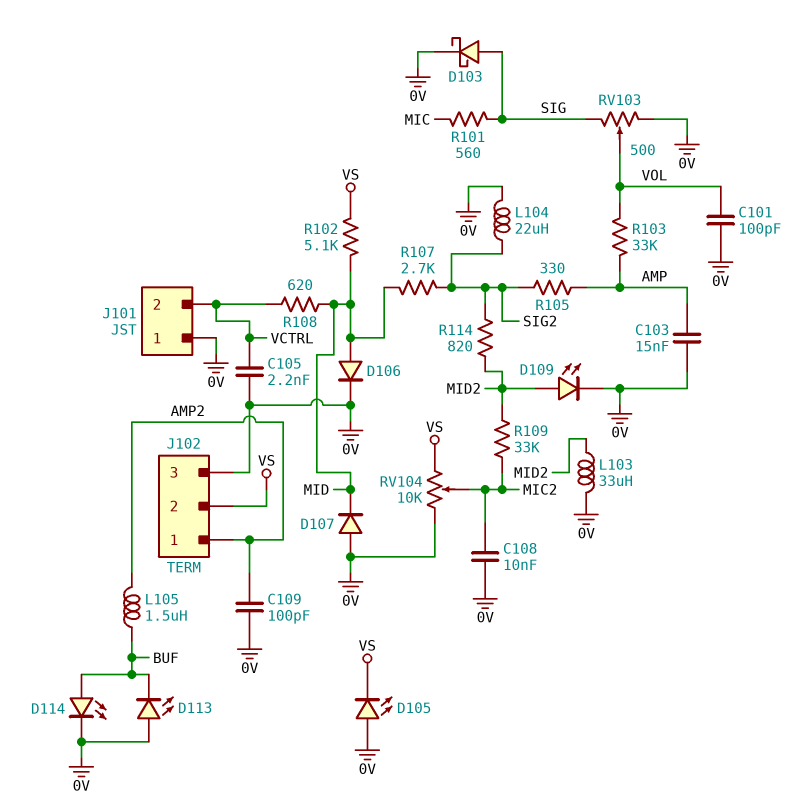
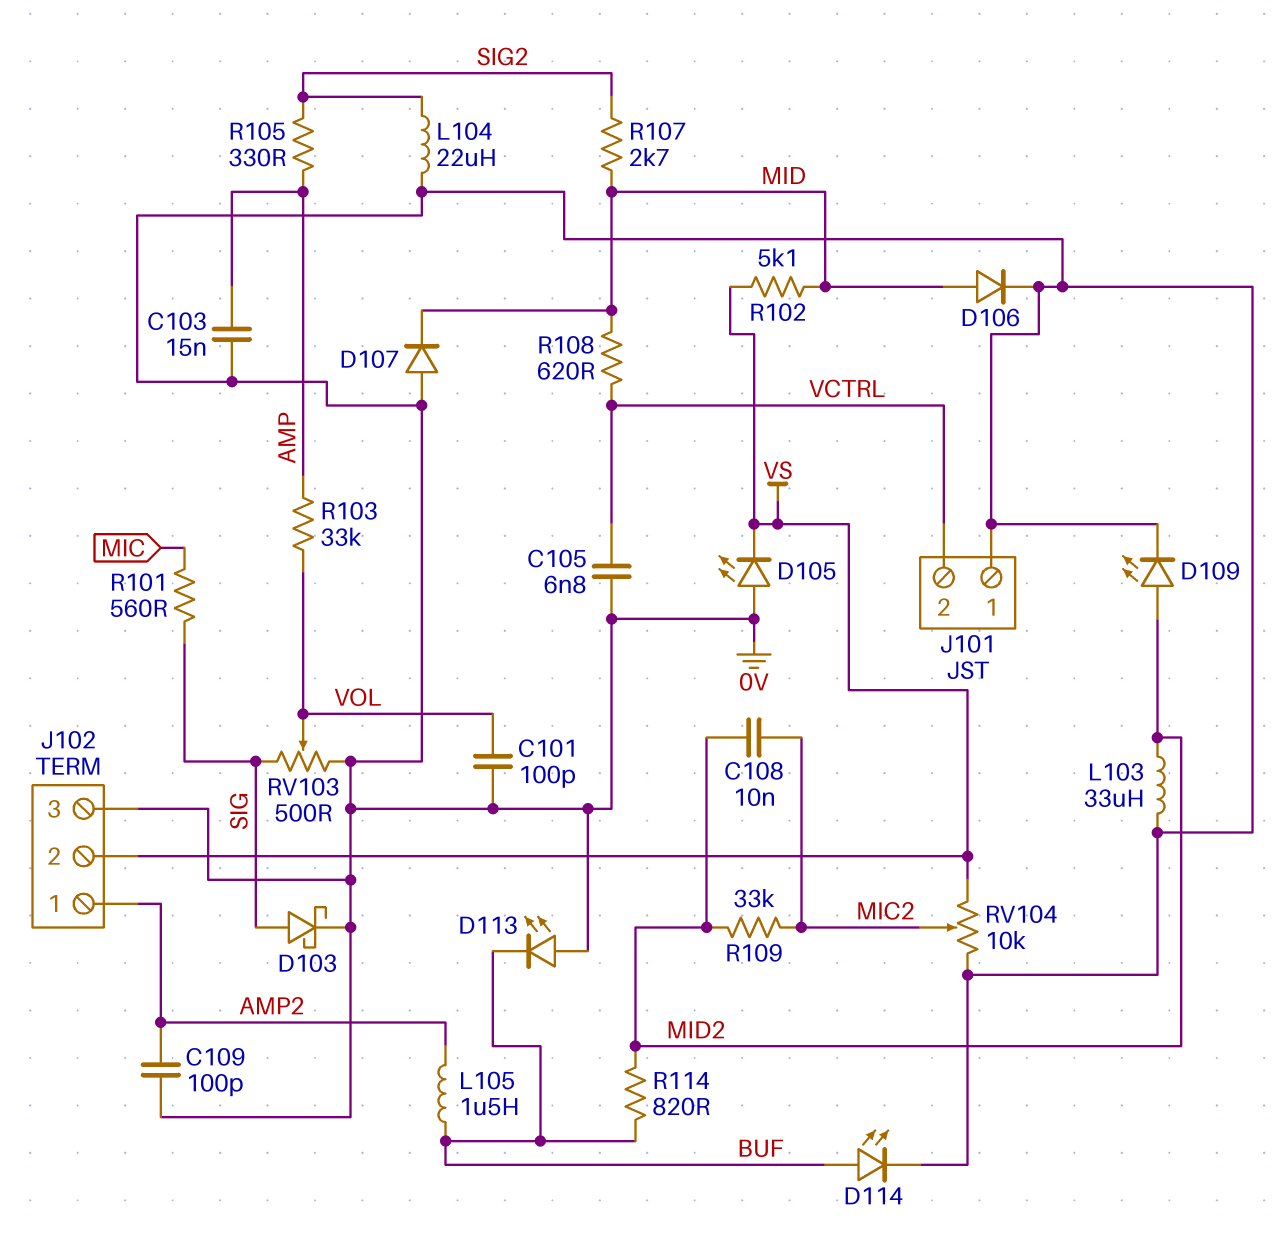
C105: 2.2nF (0V, VCTRL) -> 6.8nF (0V, VCTRL)
C108: 10nF (0V, MIC2) -> 10nF (MIC2, MID2)
R114: 820 (MID2, SIG2) -> 820 (BUF, MID2)

